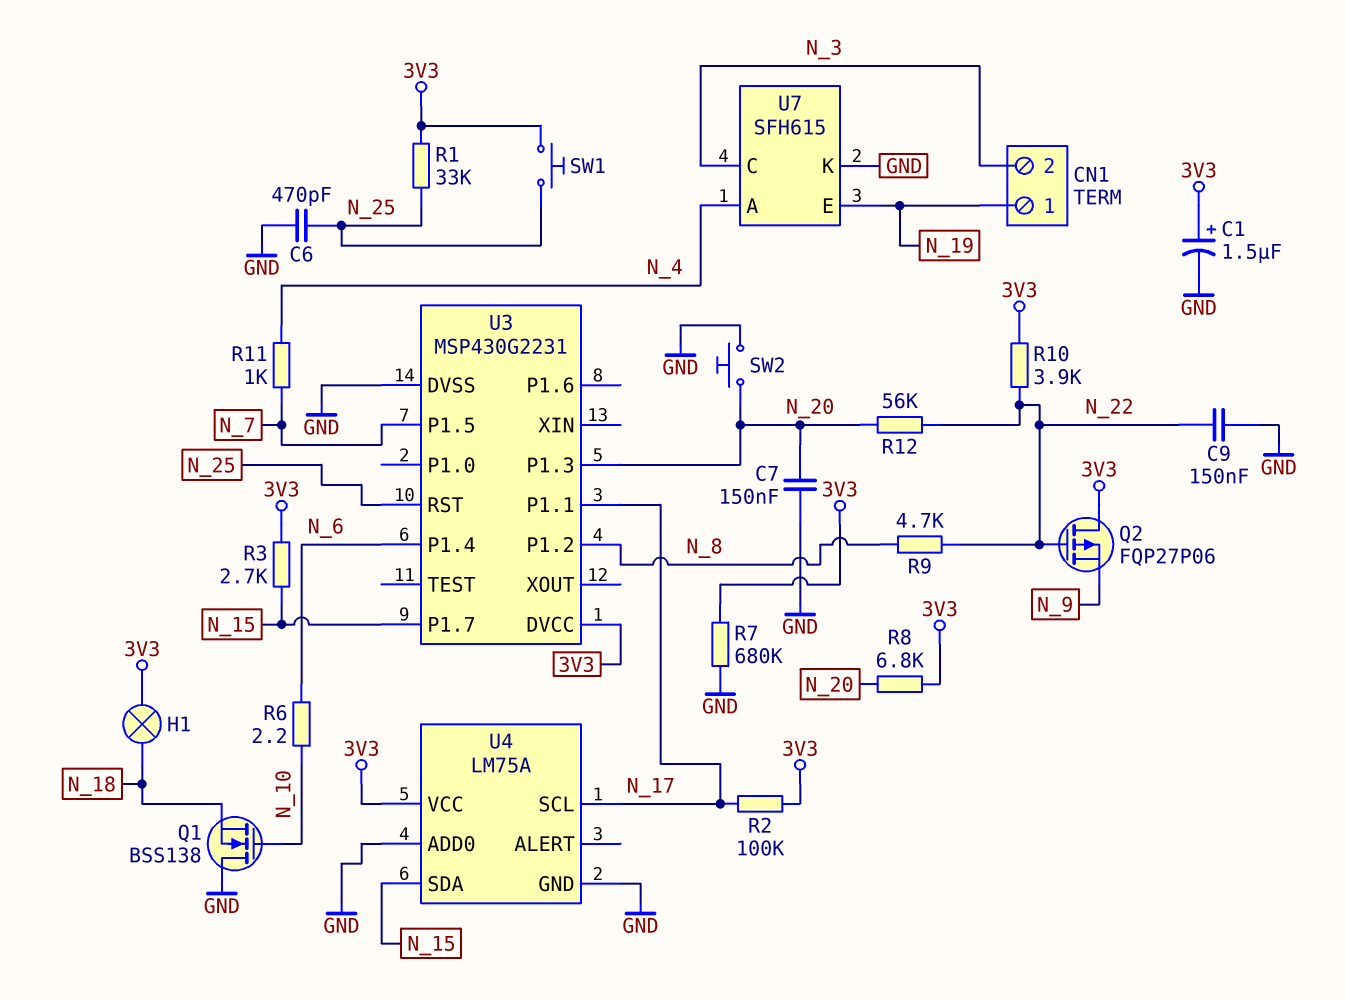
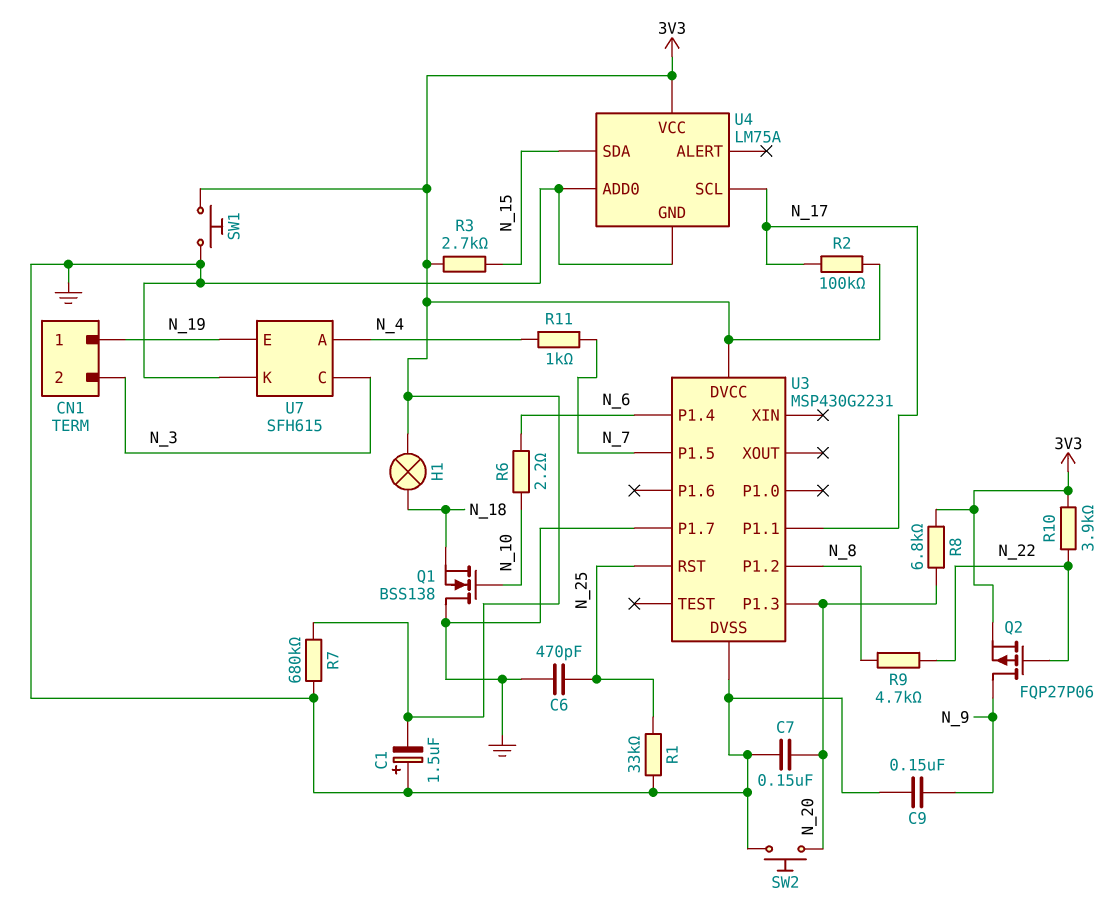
C1: 1.5uF (plus 3V3, minus GND) -> 1.5uF (plus GND, minus 3V3)
C9: 150nF (GND, N_22) -> 150nF (GND, N_9)
Q2: PMOS FQP27P06 (G N_22, D 3V3, S N_9) -> PMOS FQP27P06 (G N_22, D N_9, S 3V3)
R1: 33k (3V3, N_25) -> 33k (GND, N_25)
R12: 56k (N_20, N_22) -> none
SW1: button (3V3, N_25) -> button (3V3, GND)
U3 pin P1.7: N_15 -> GND

